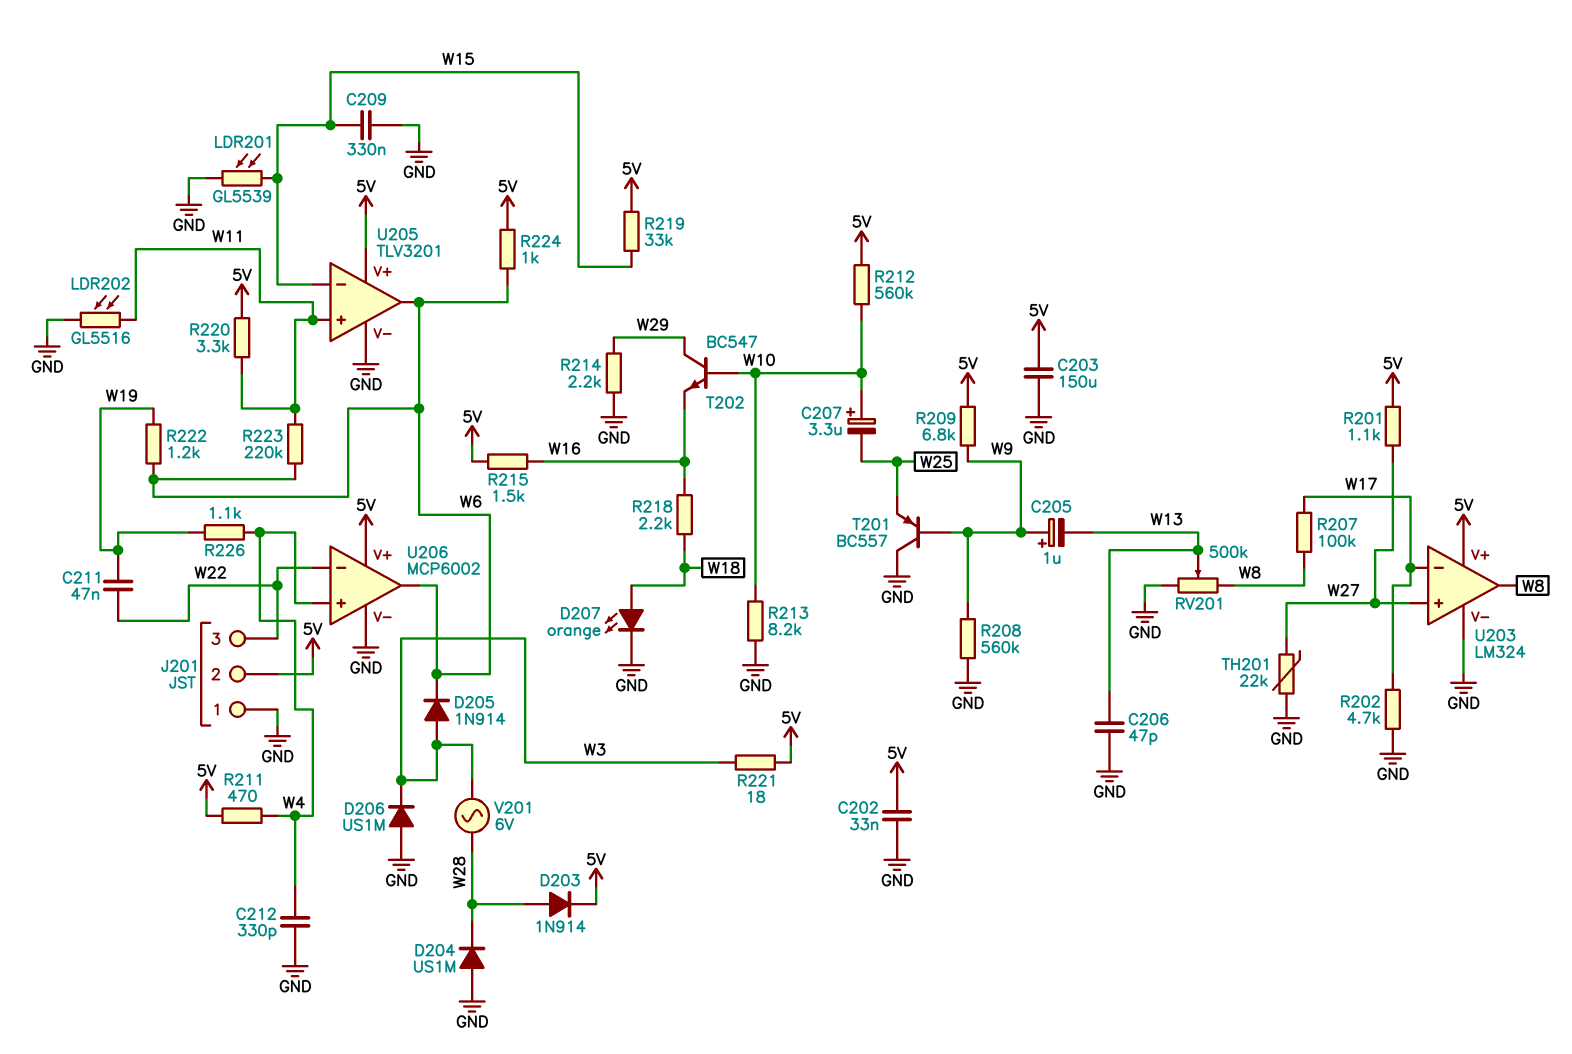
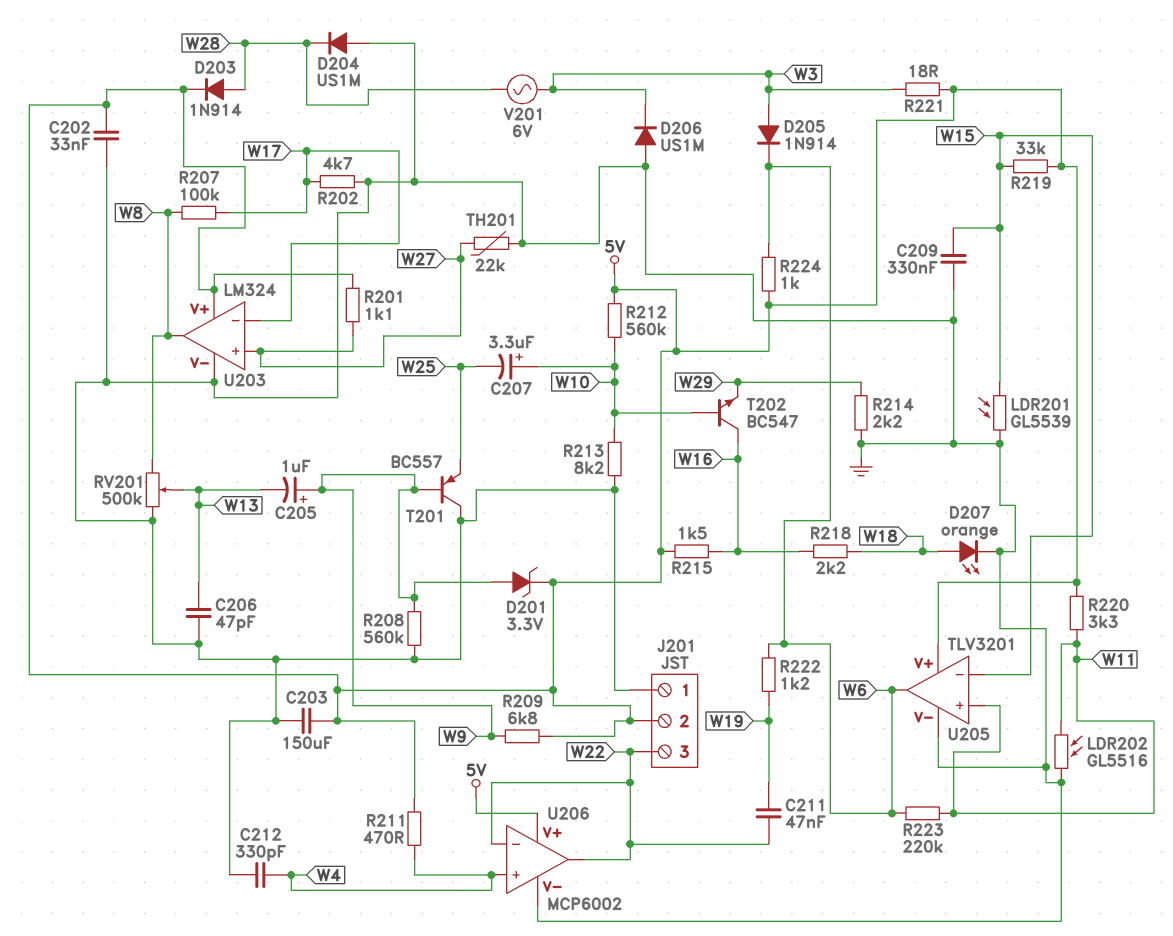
D201: none -> zener 3.3V (A W9, K 5V)
R226: 1.1k (W4, W19) -> none
T202: NPN BC547 (B W10, C W29, E W16) -> NPN BC547 (B W10, C W16, E W29)
U206 pin out: W6 -> W22

